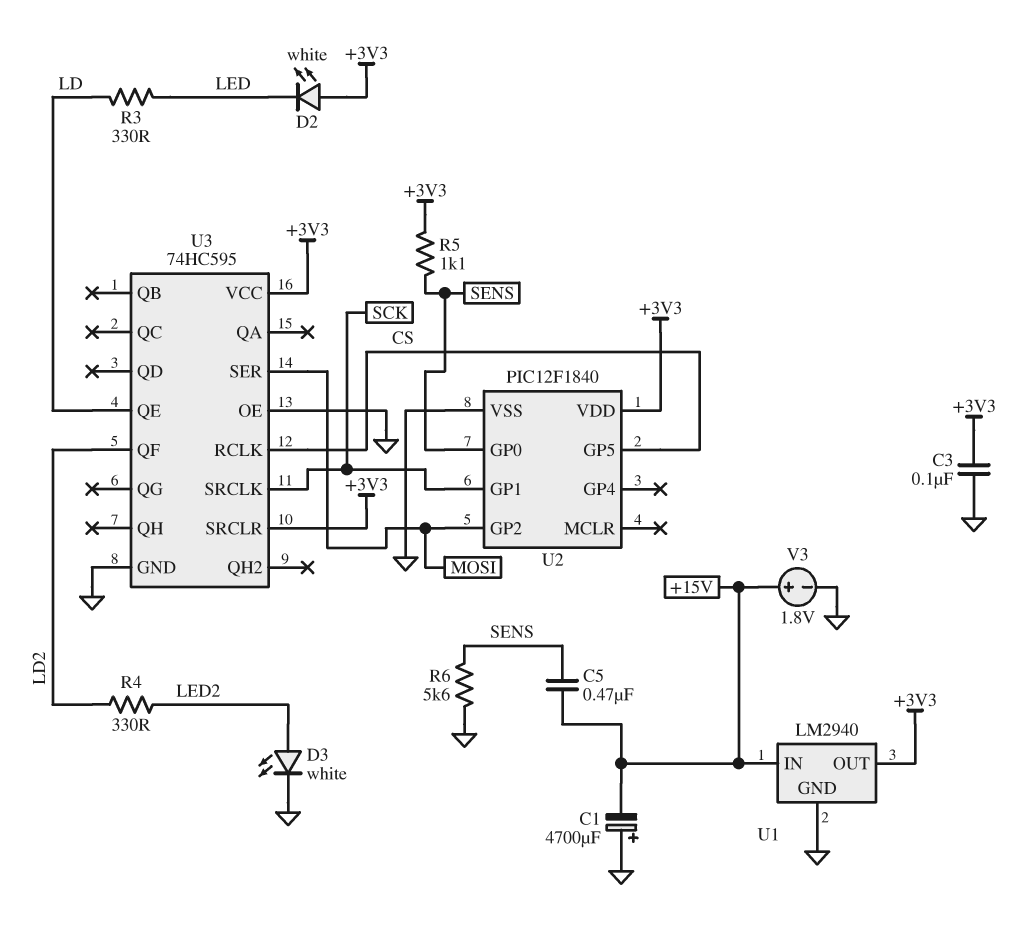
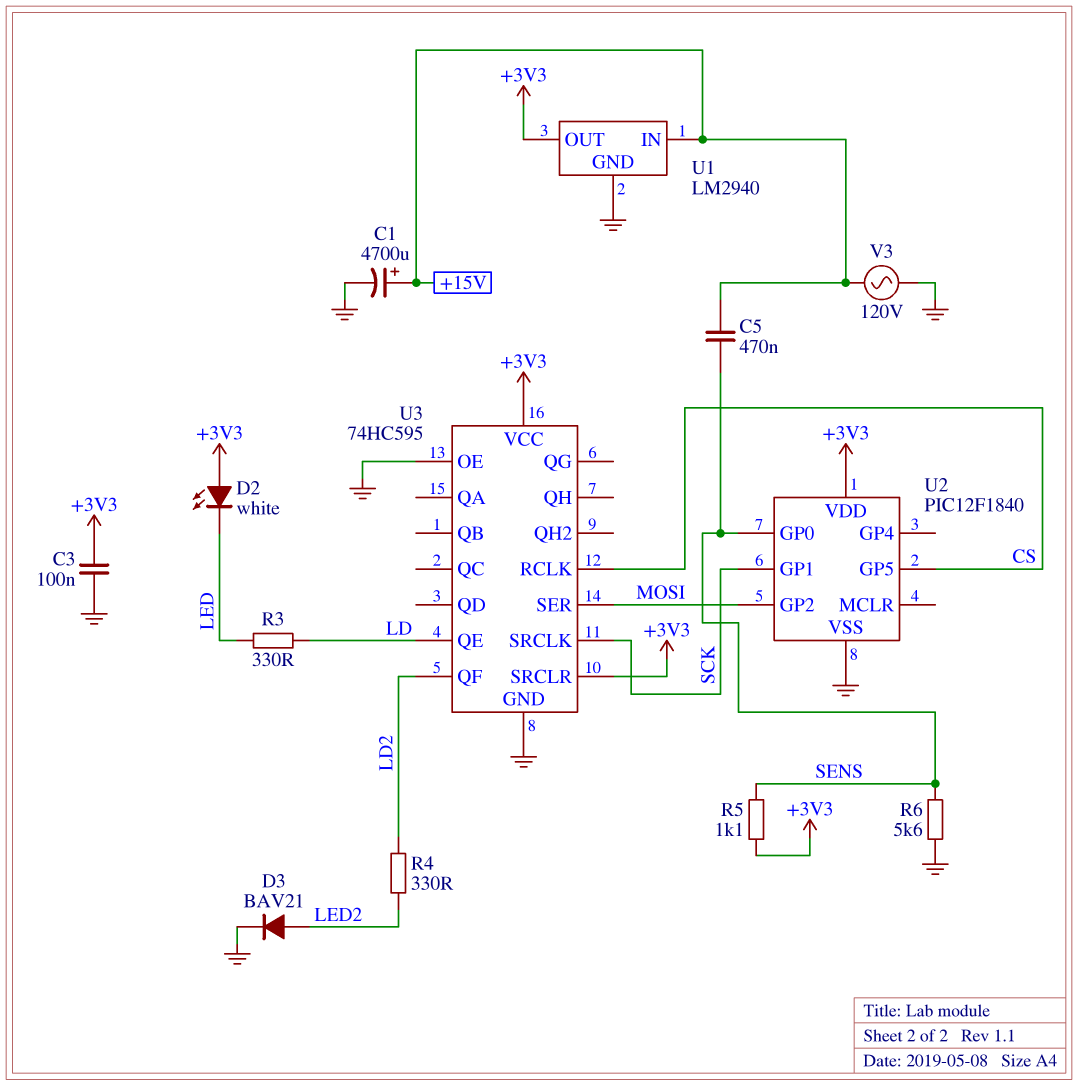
C1: 4700uF (plus GND, minus +15V) -> 4700uF (plus +15V, minus GND)
D3: LED white (A LED2, K GND) -> diode BAV21 (A LED2, K GND)
V3: 1.8V (plus +15V, minus GND) -> AC 120V (+15V, GND)

